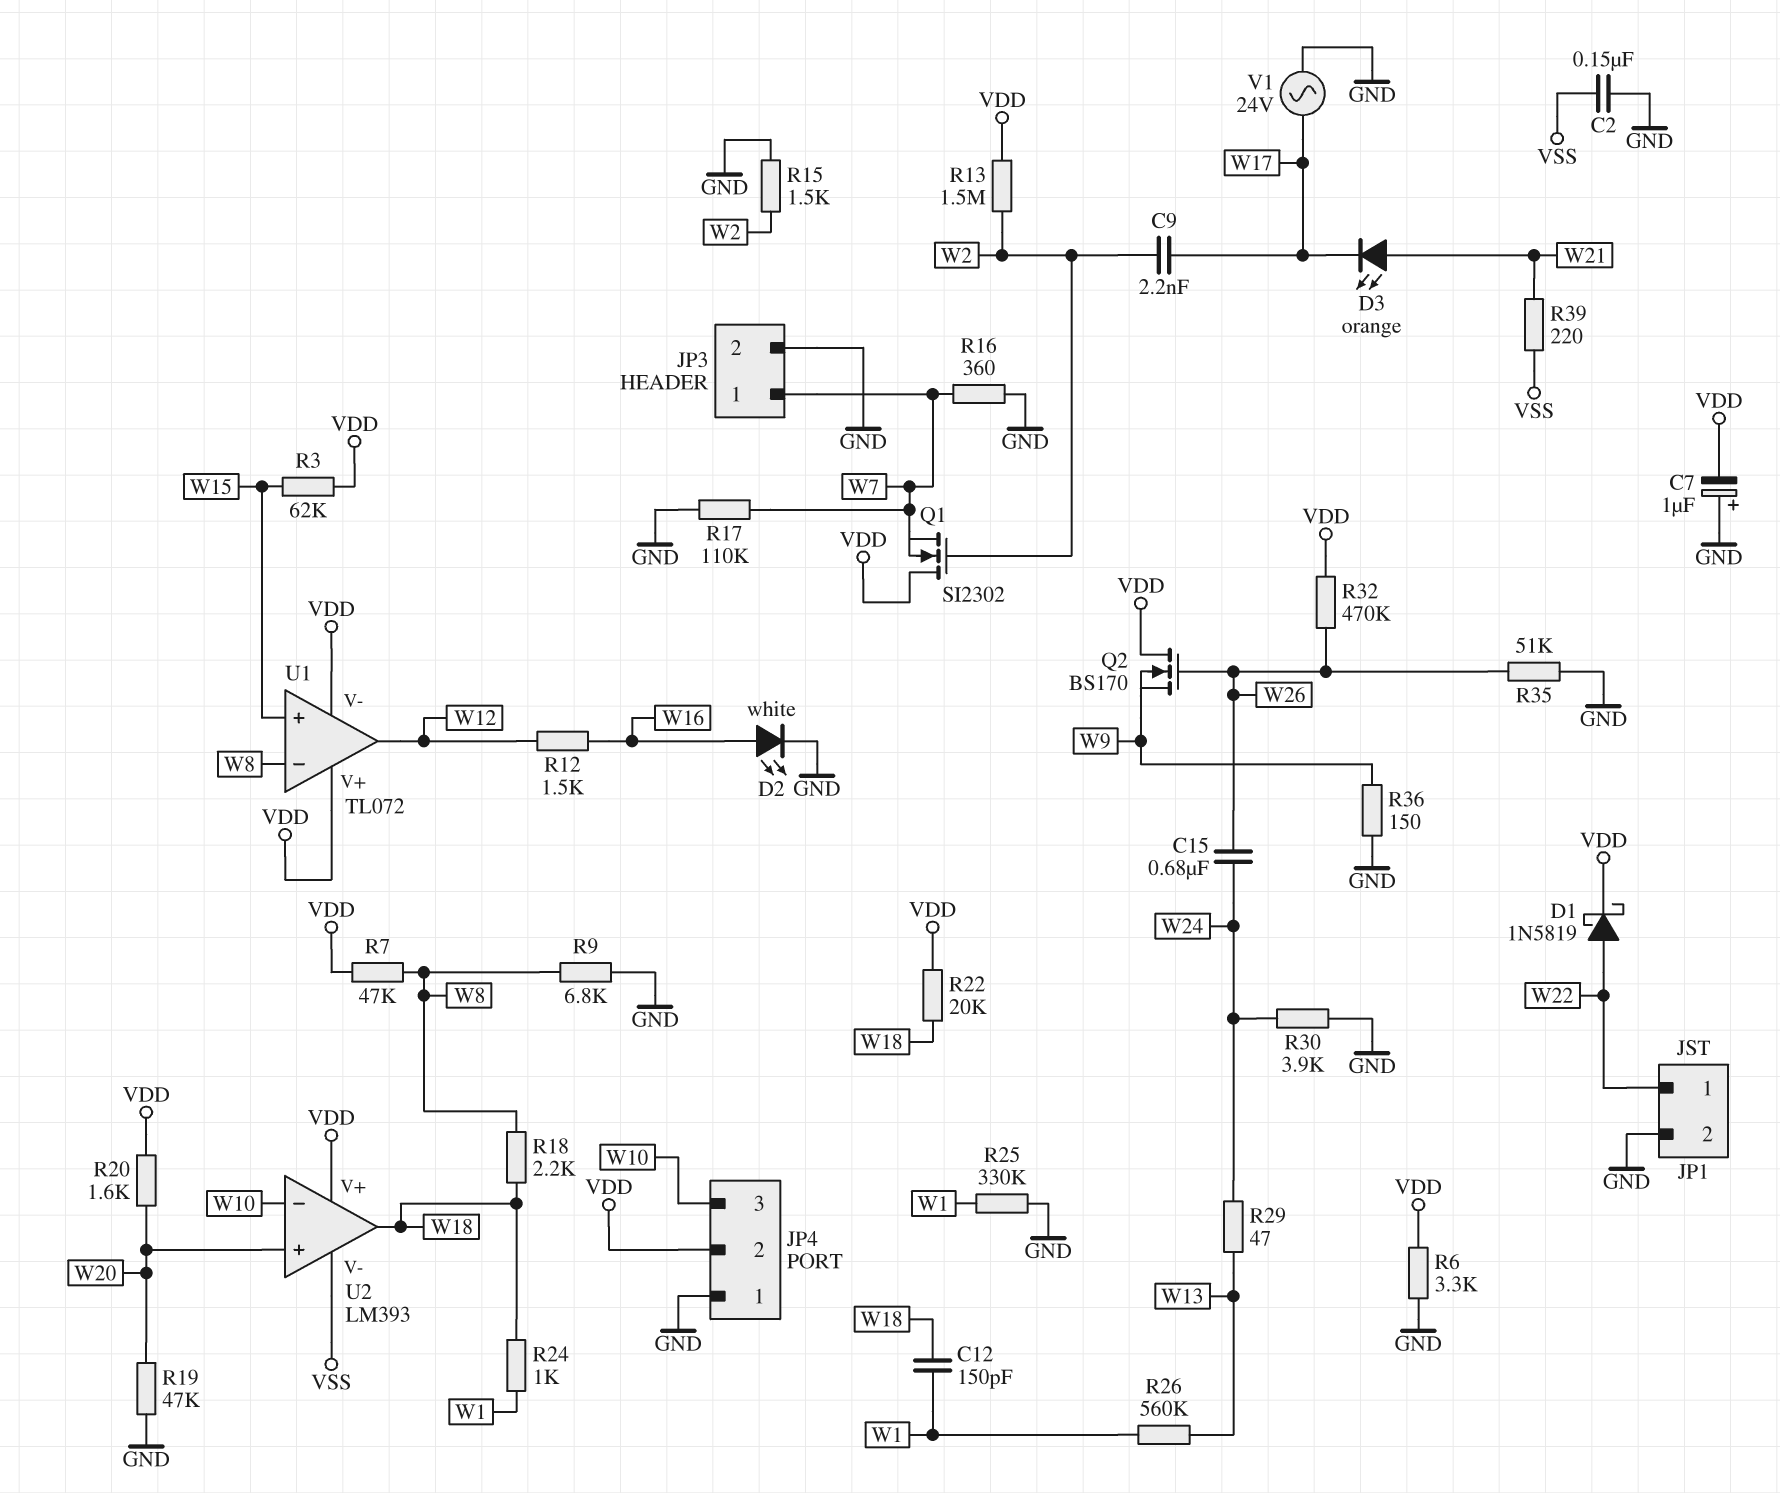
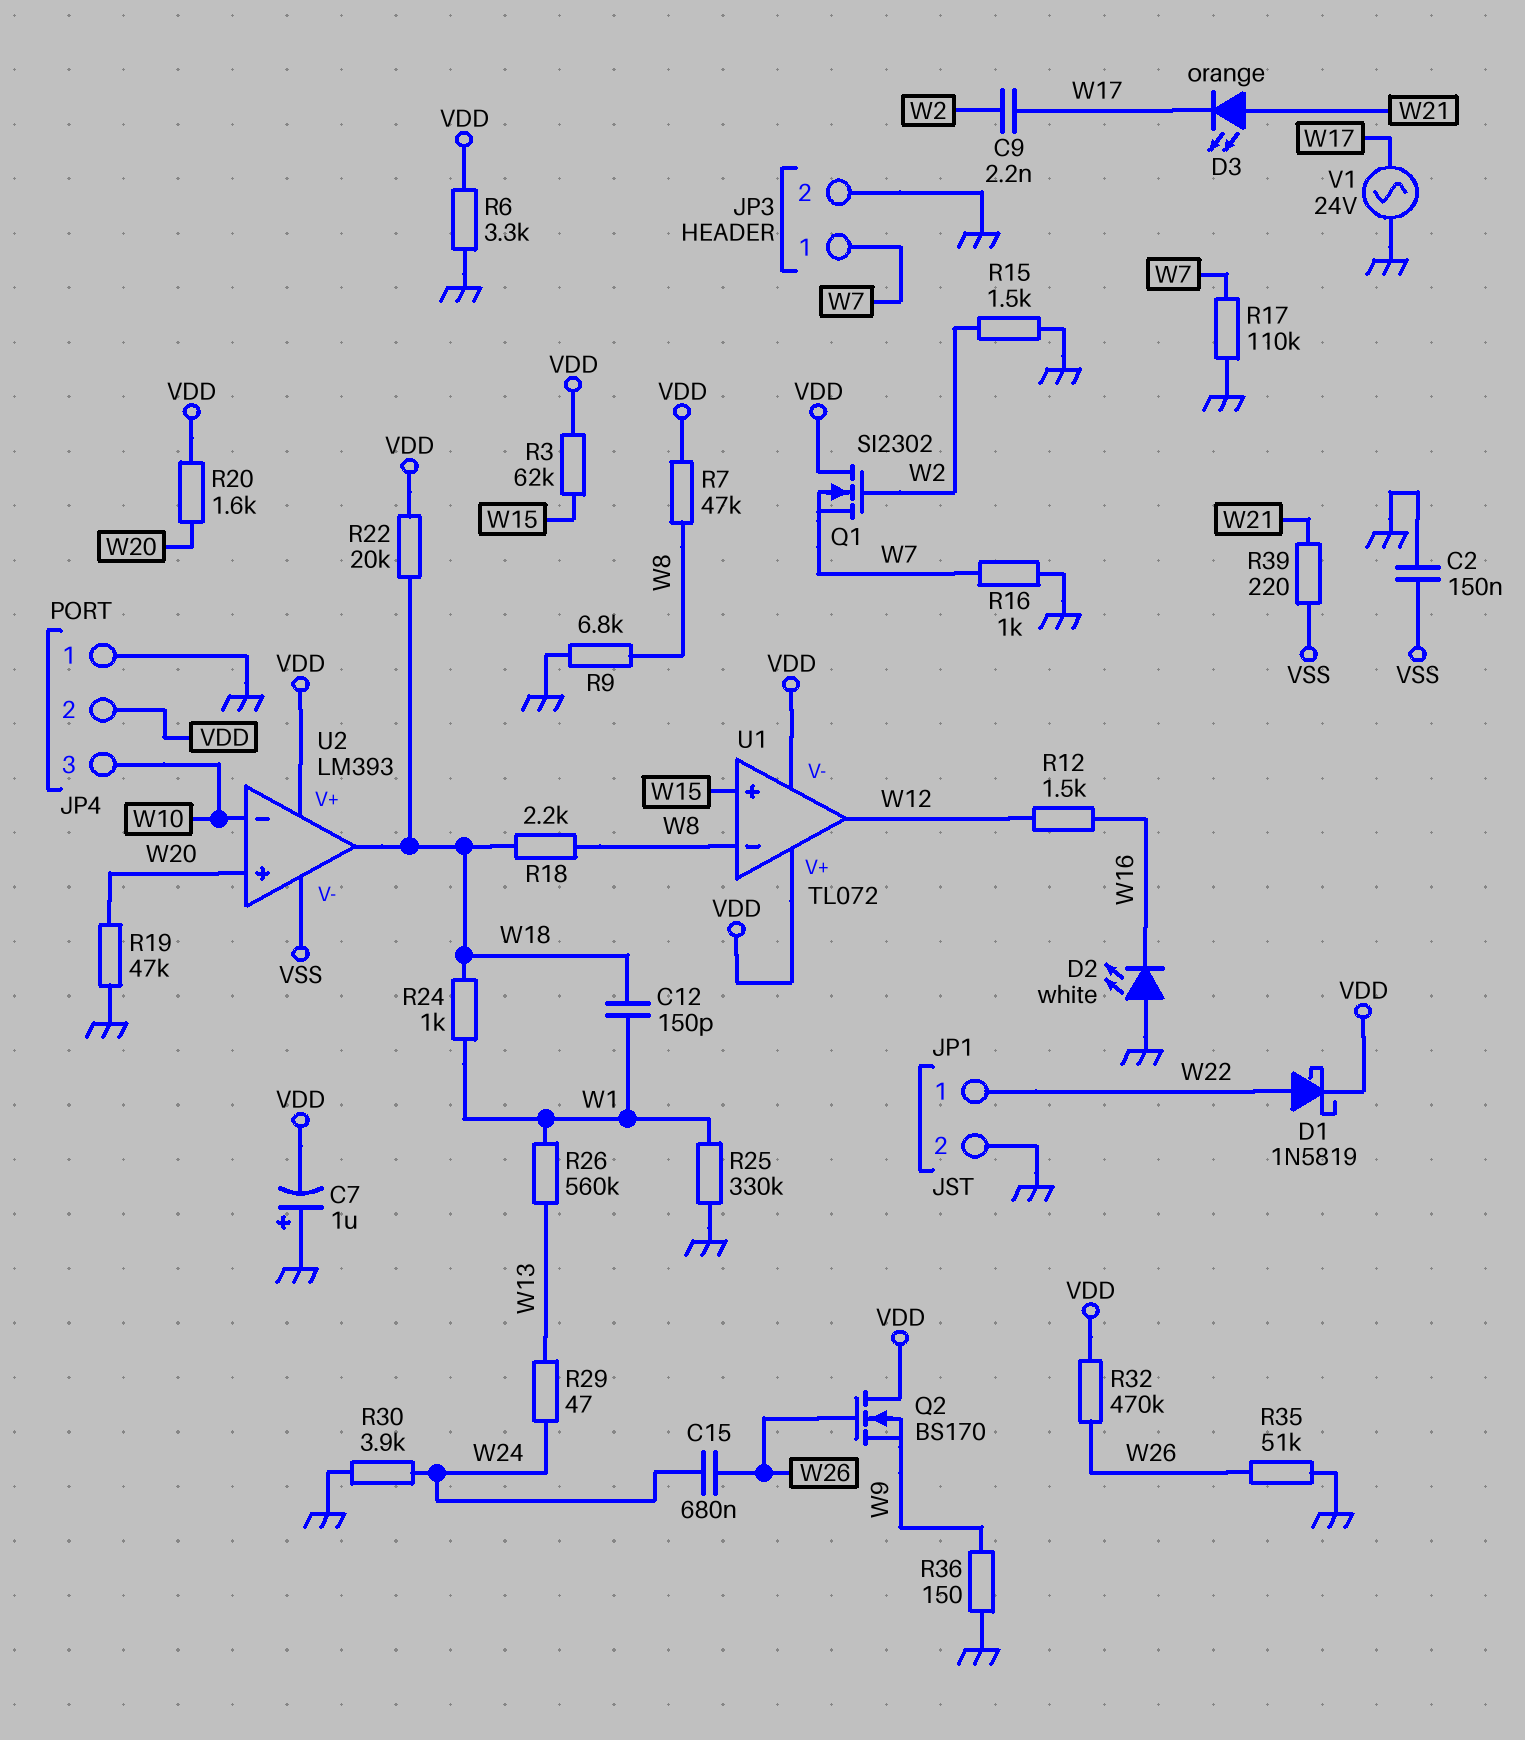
D2: LED white (A W16, K GND) -> LED white (A GND, K W16)
R13: 1.5M (VDD, W2) -> none
R16: 360 (GND, W7) -> 1k (GND, W7)

